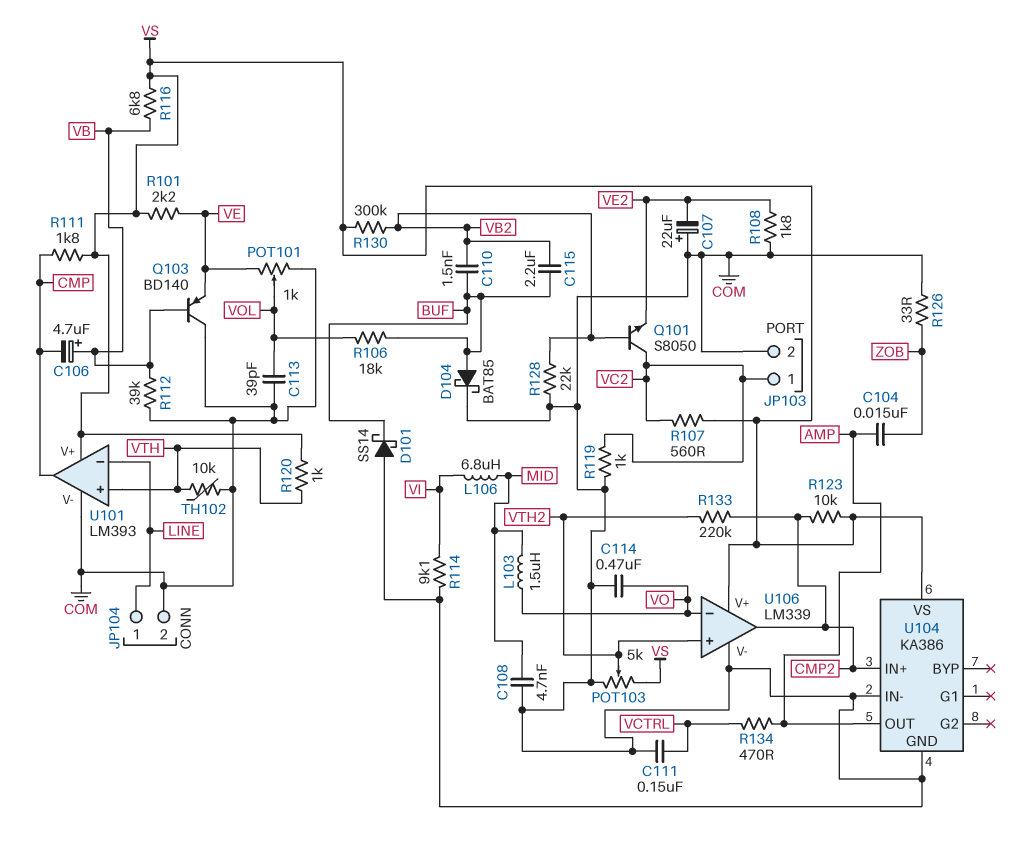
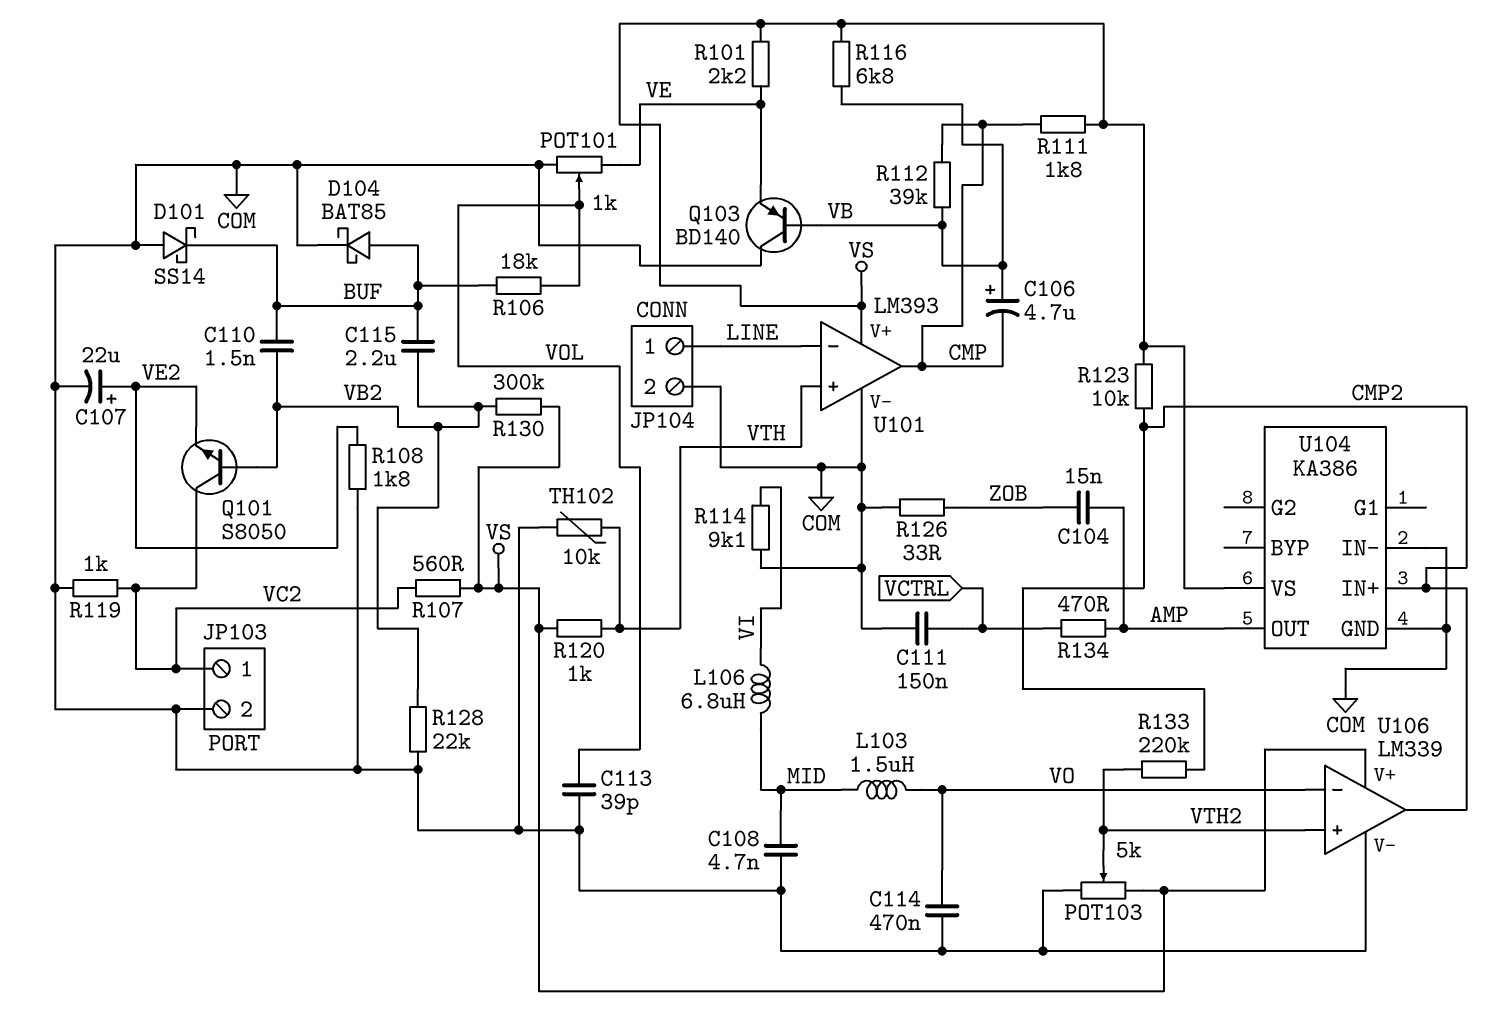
C107: 22uF (plus COM, minus VE2) -> 22uF (plus VE2, minus COM)
R112: 39k (COM, VB) -> 39k (CMP, VB)

